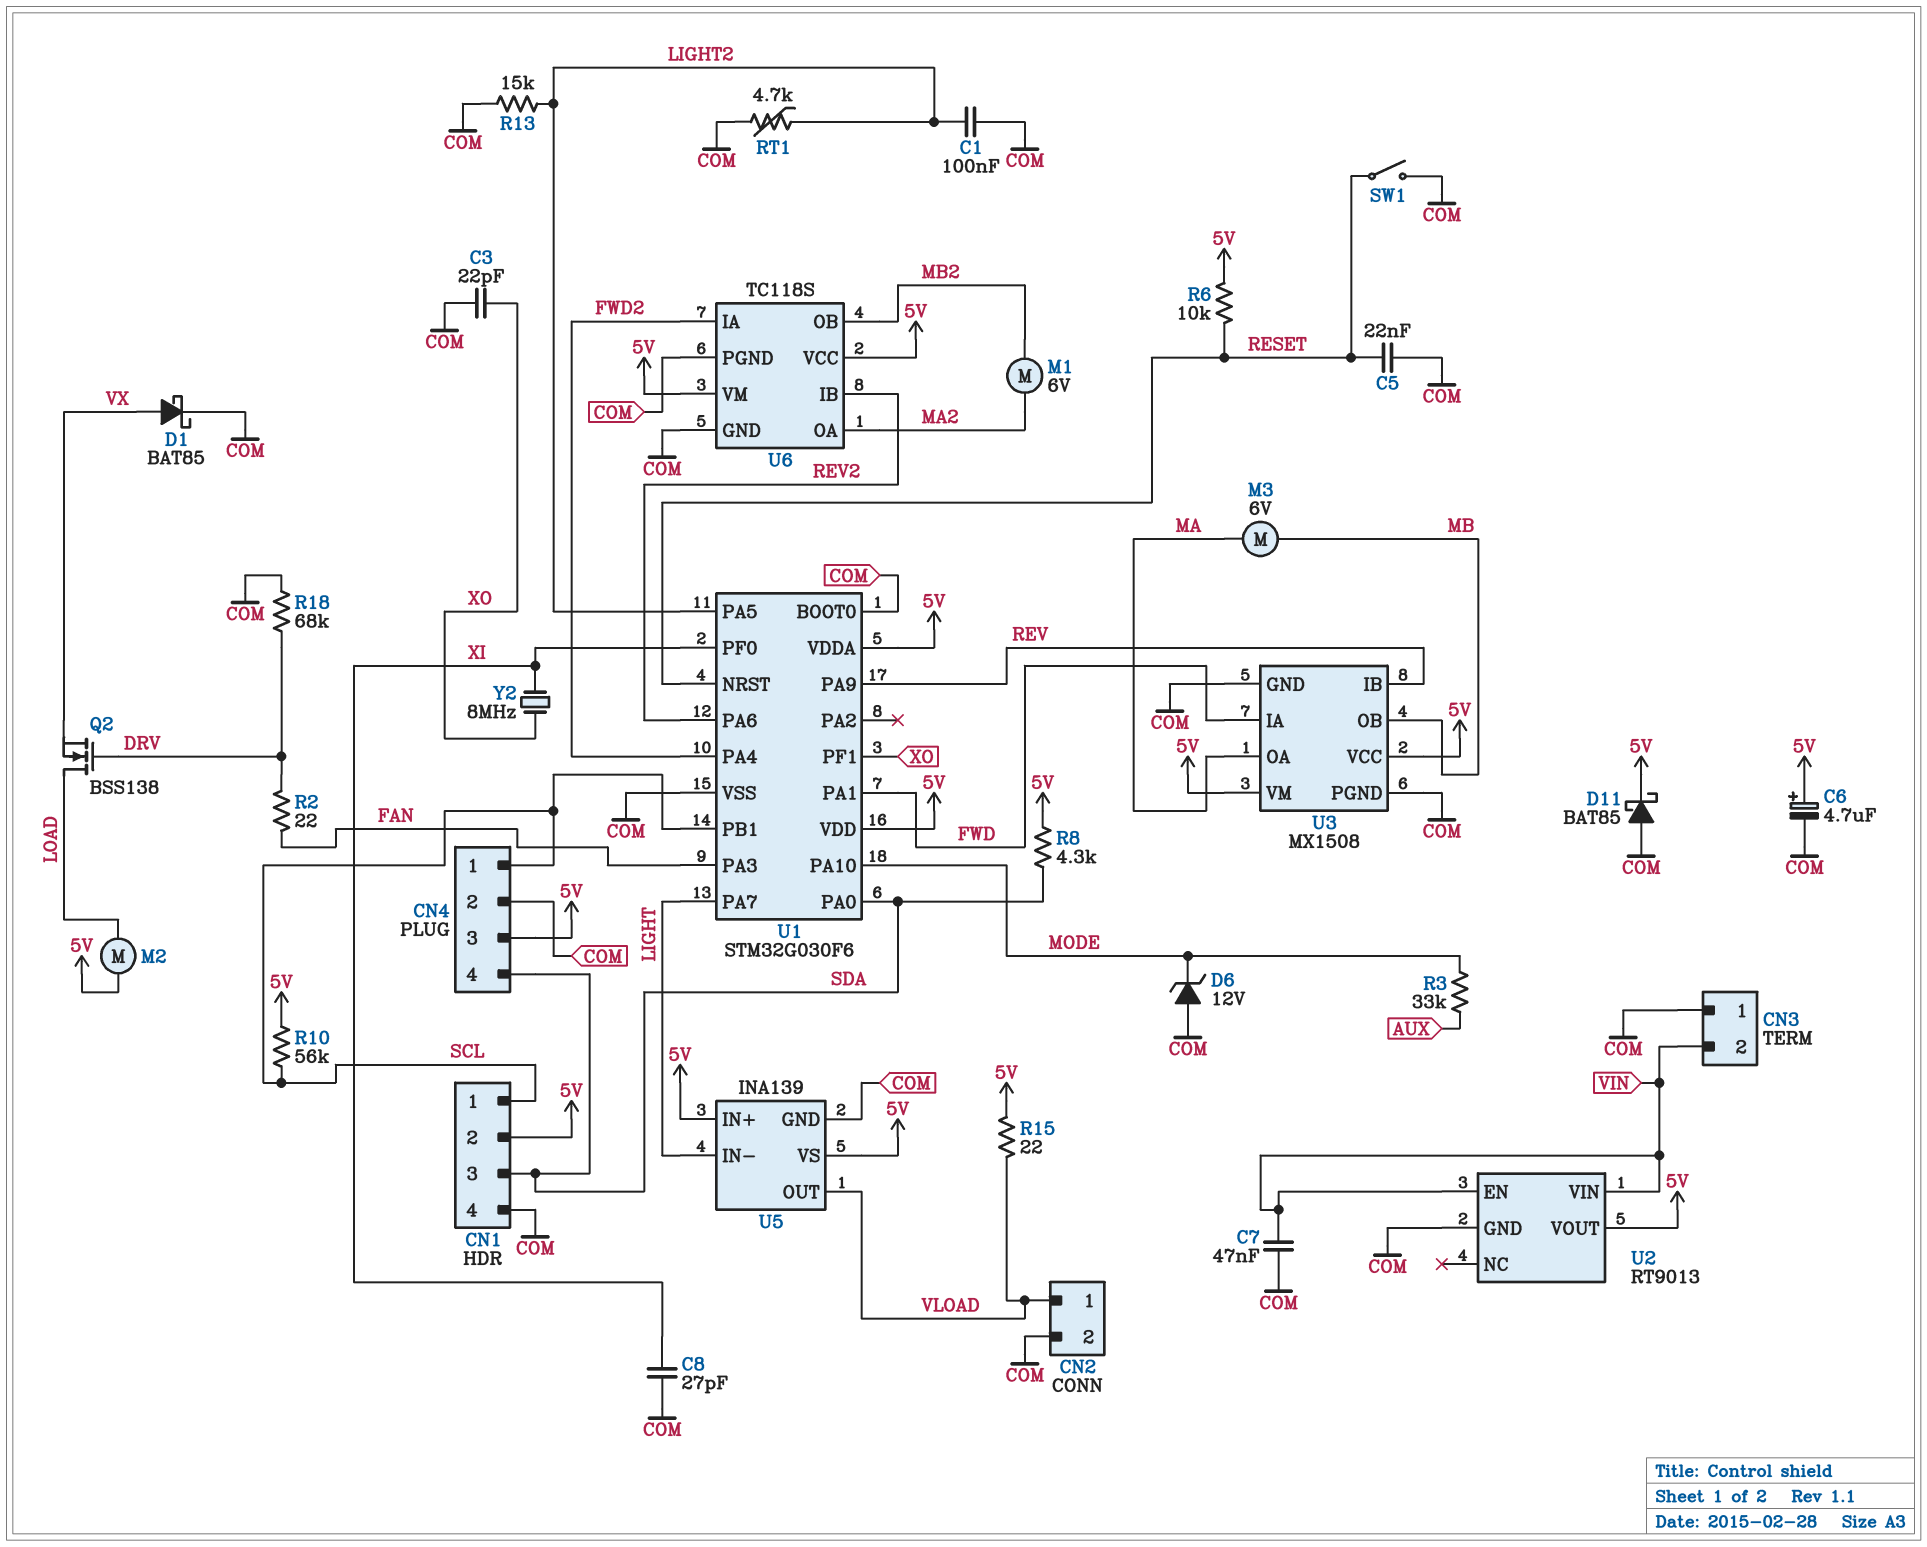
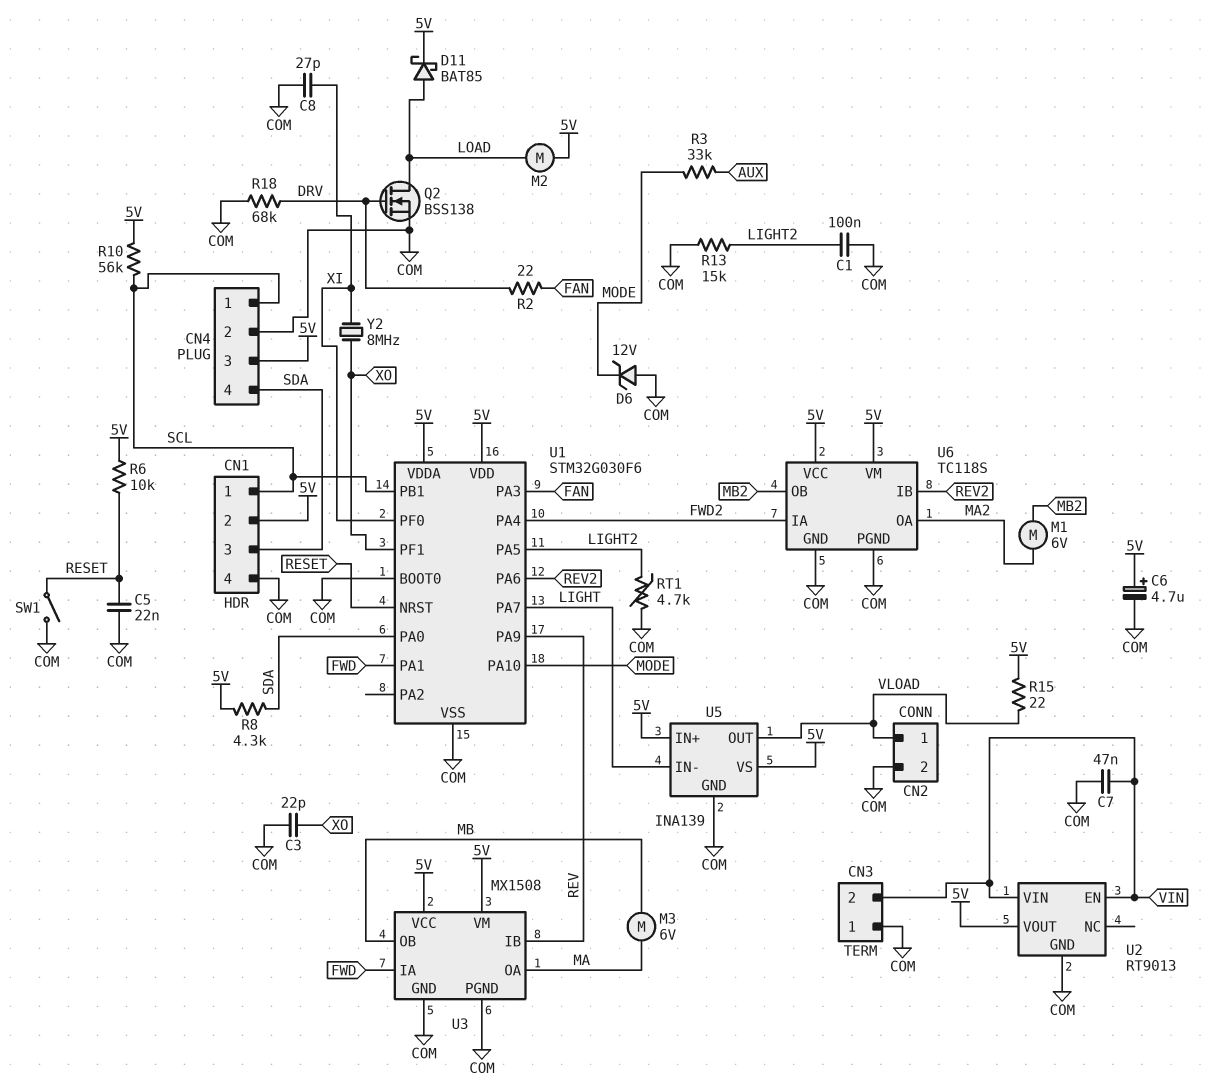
D1: schottky BAT85 (A VX, K COM) -> none
D11: schottky BAT85 (A COM, K 5V) -> schottky BAT85 (A LOAD, K 5V)
Q2: NMOS BSS138 (G DRV, D LOAD, S VX) -> NMOS BSS138 (G DRV, D LOAD, S COM)

